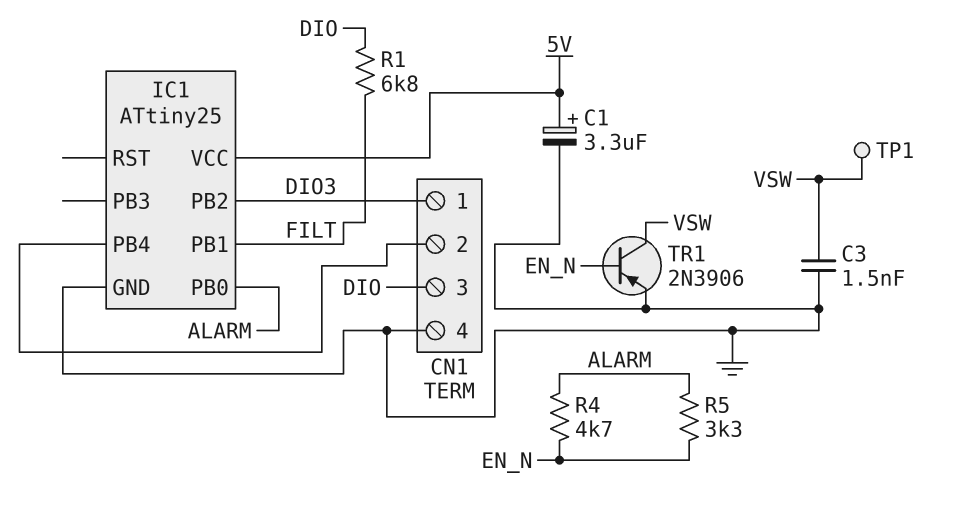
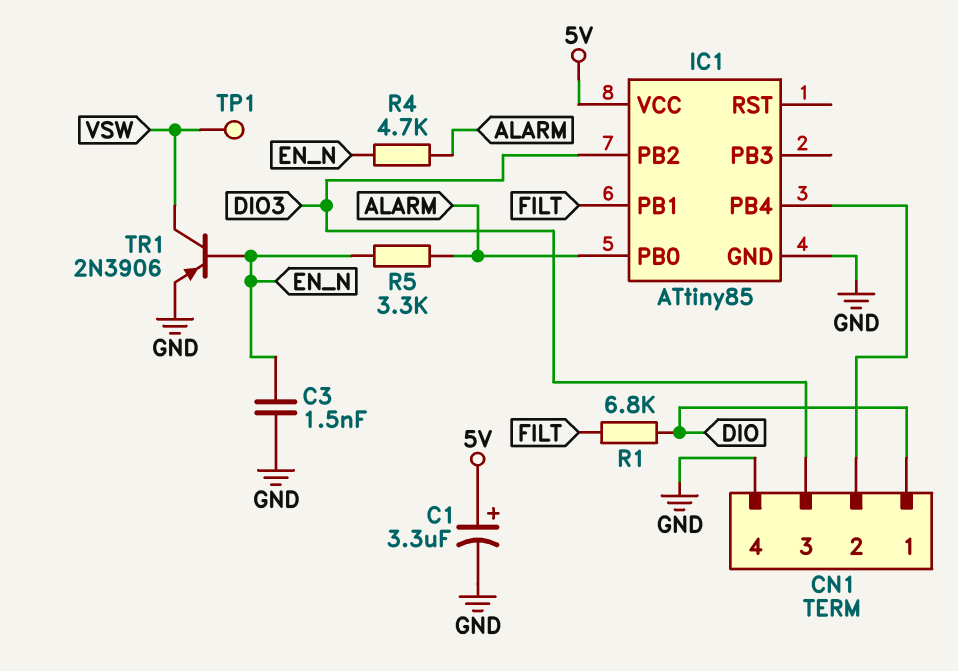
C3: 1.5nF (GND, VSW) -> 1.5nF (EN_N, GND)
CN1 pin 1: DIO3 -> DIO
CN1 pin 3: DIO -> DIO3
IC1: ATtiny25 -> ATtiny85

